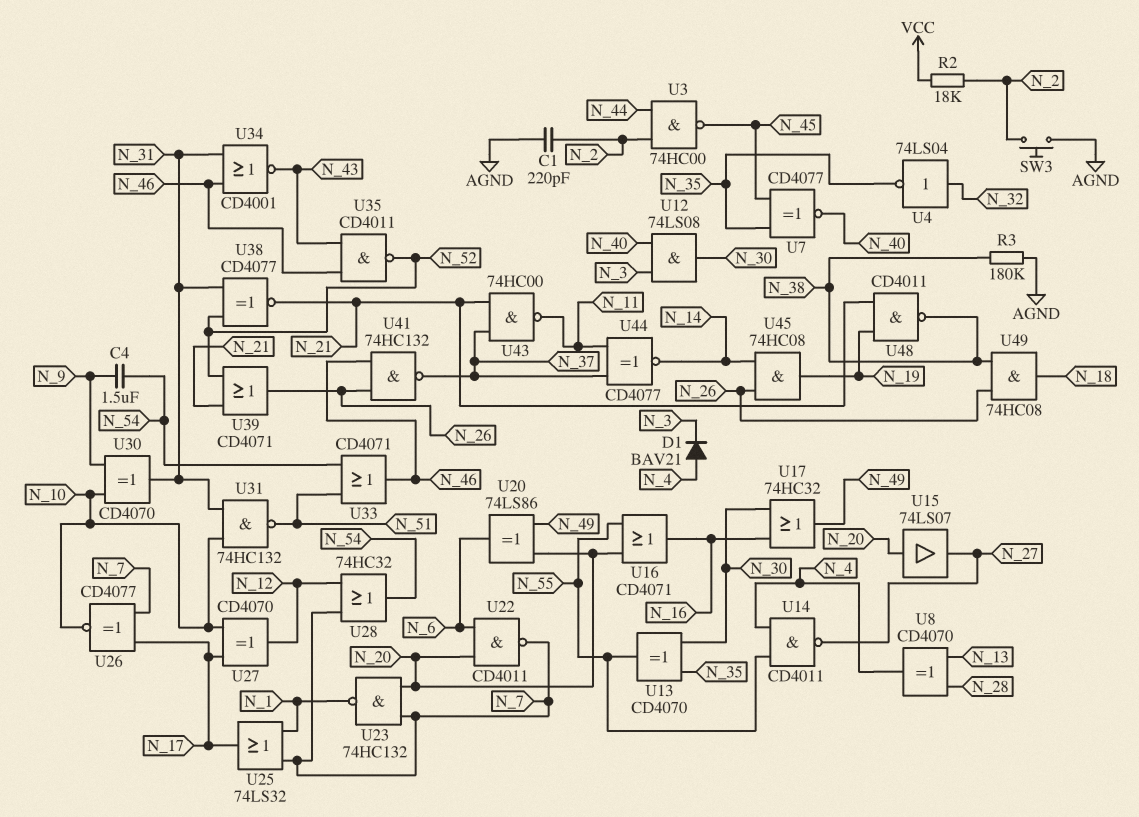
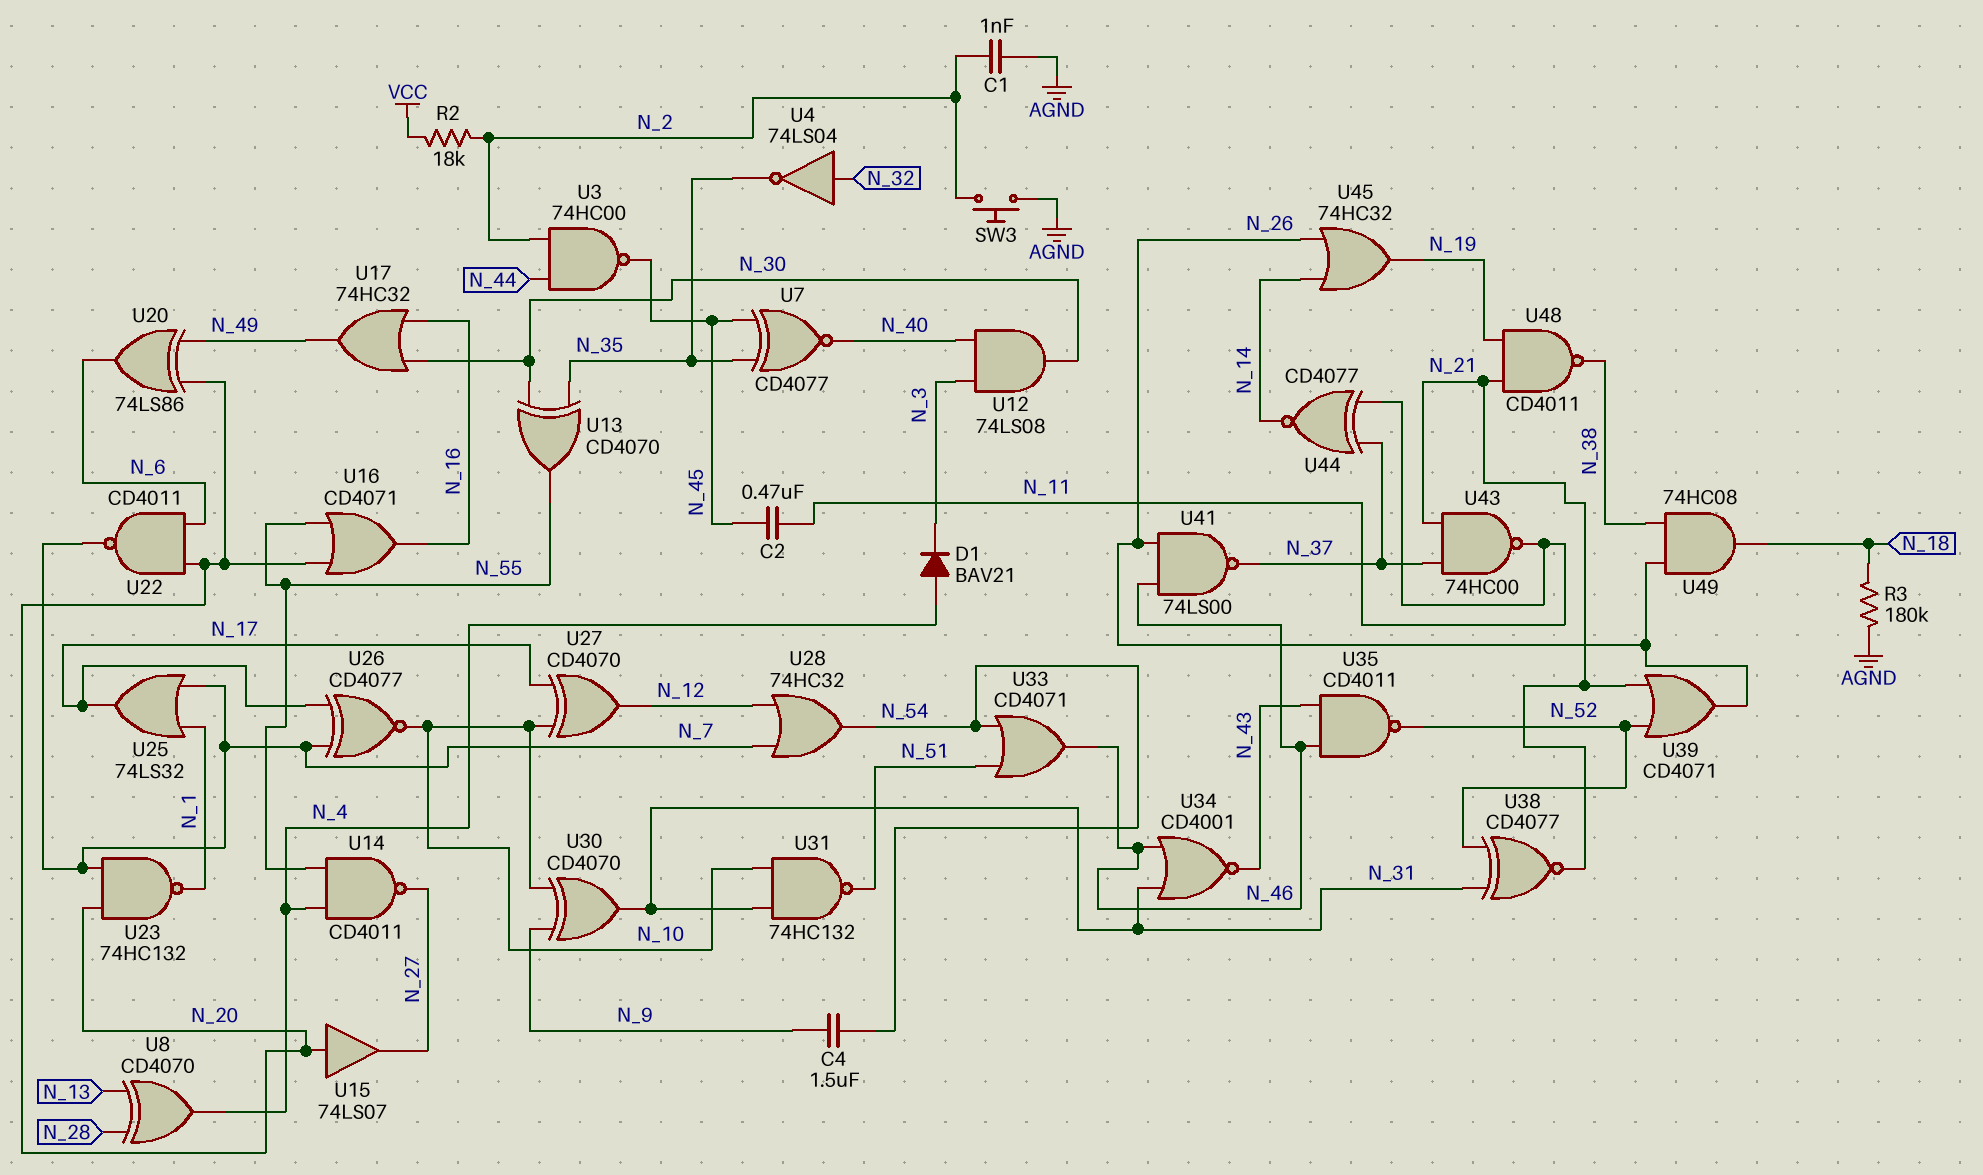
C1: 220pF (AGND, N_2) -> 1nF (AGND, N_2)
C2: none -> 470nF (N_11, N_45)
R3: 180k (AGND, N_38) -> 180k (AGND, N_18)
U41: NAND 74HC132 (in N_26, in N_46, out N_37) -> NAND 74LS00 (in N_26, in N_46, out N_37)
U45: AND 74HC08 (in N_14, in N_26, out N_19) -> OR 74HC32 (in N_14, in N_26, out N_19)

